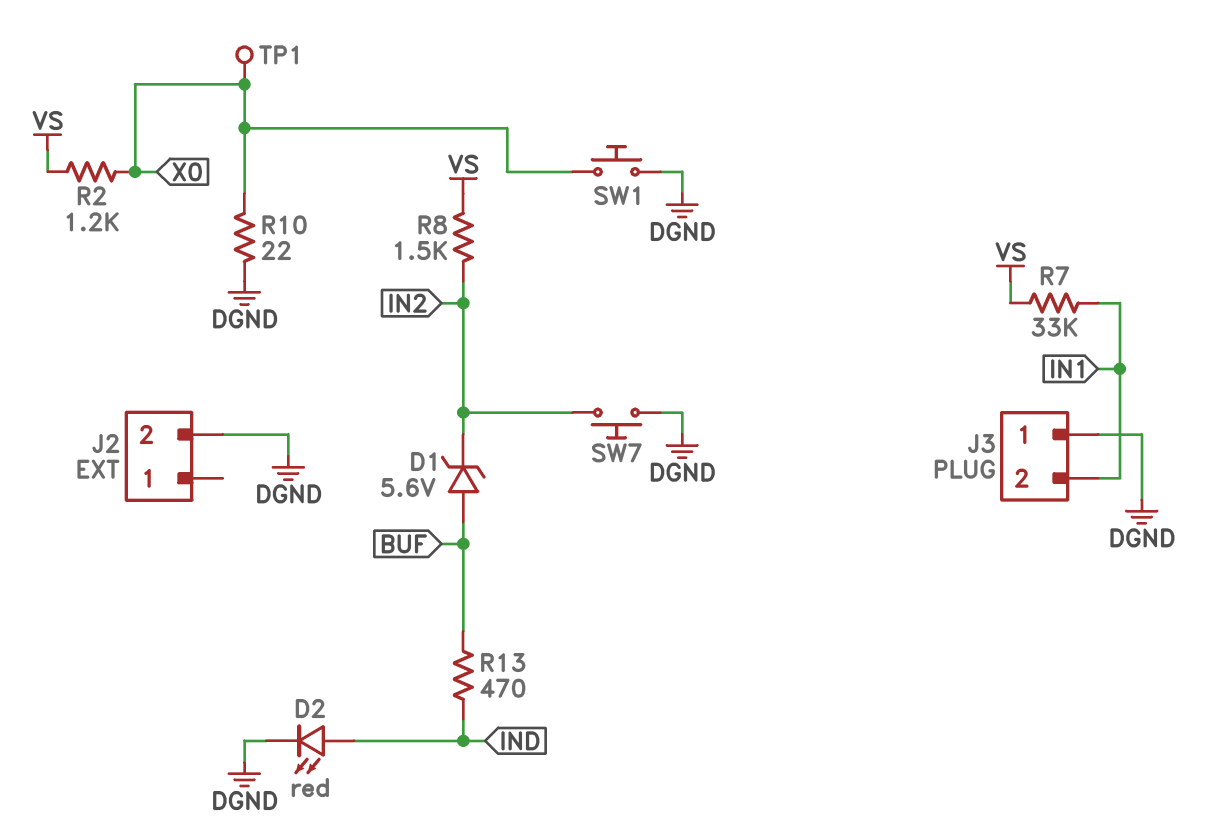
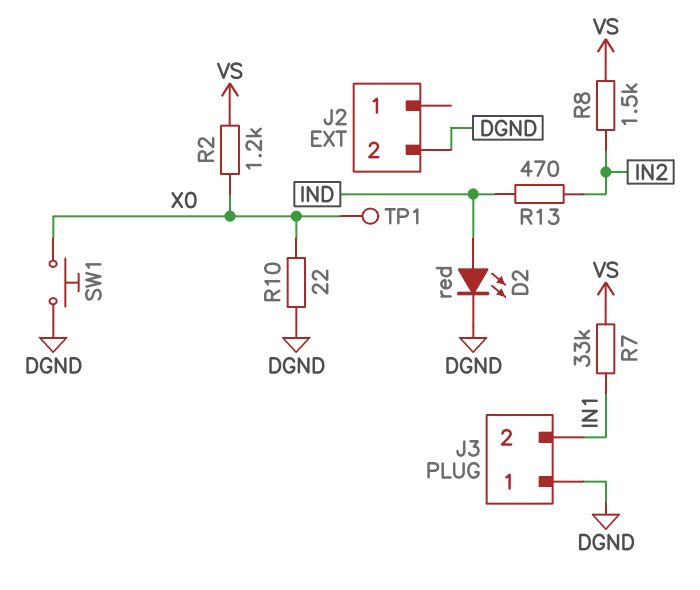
D1: zener 5.6V (A BUF, K IN2) -> none
R13: 470 (BUF, IND) -> 470 (IN2, IND)
SW7: button (DGND, IN2) -> none

